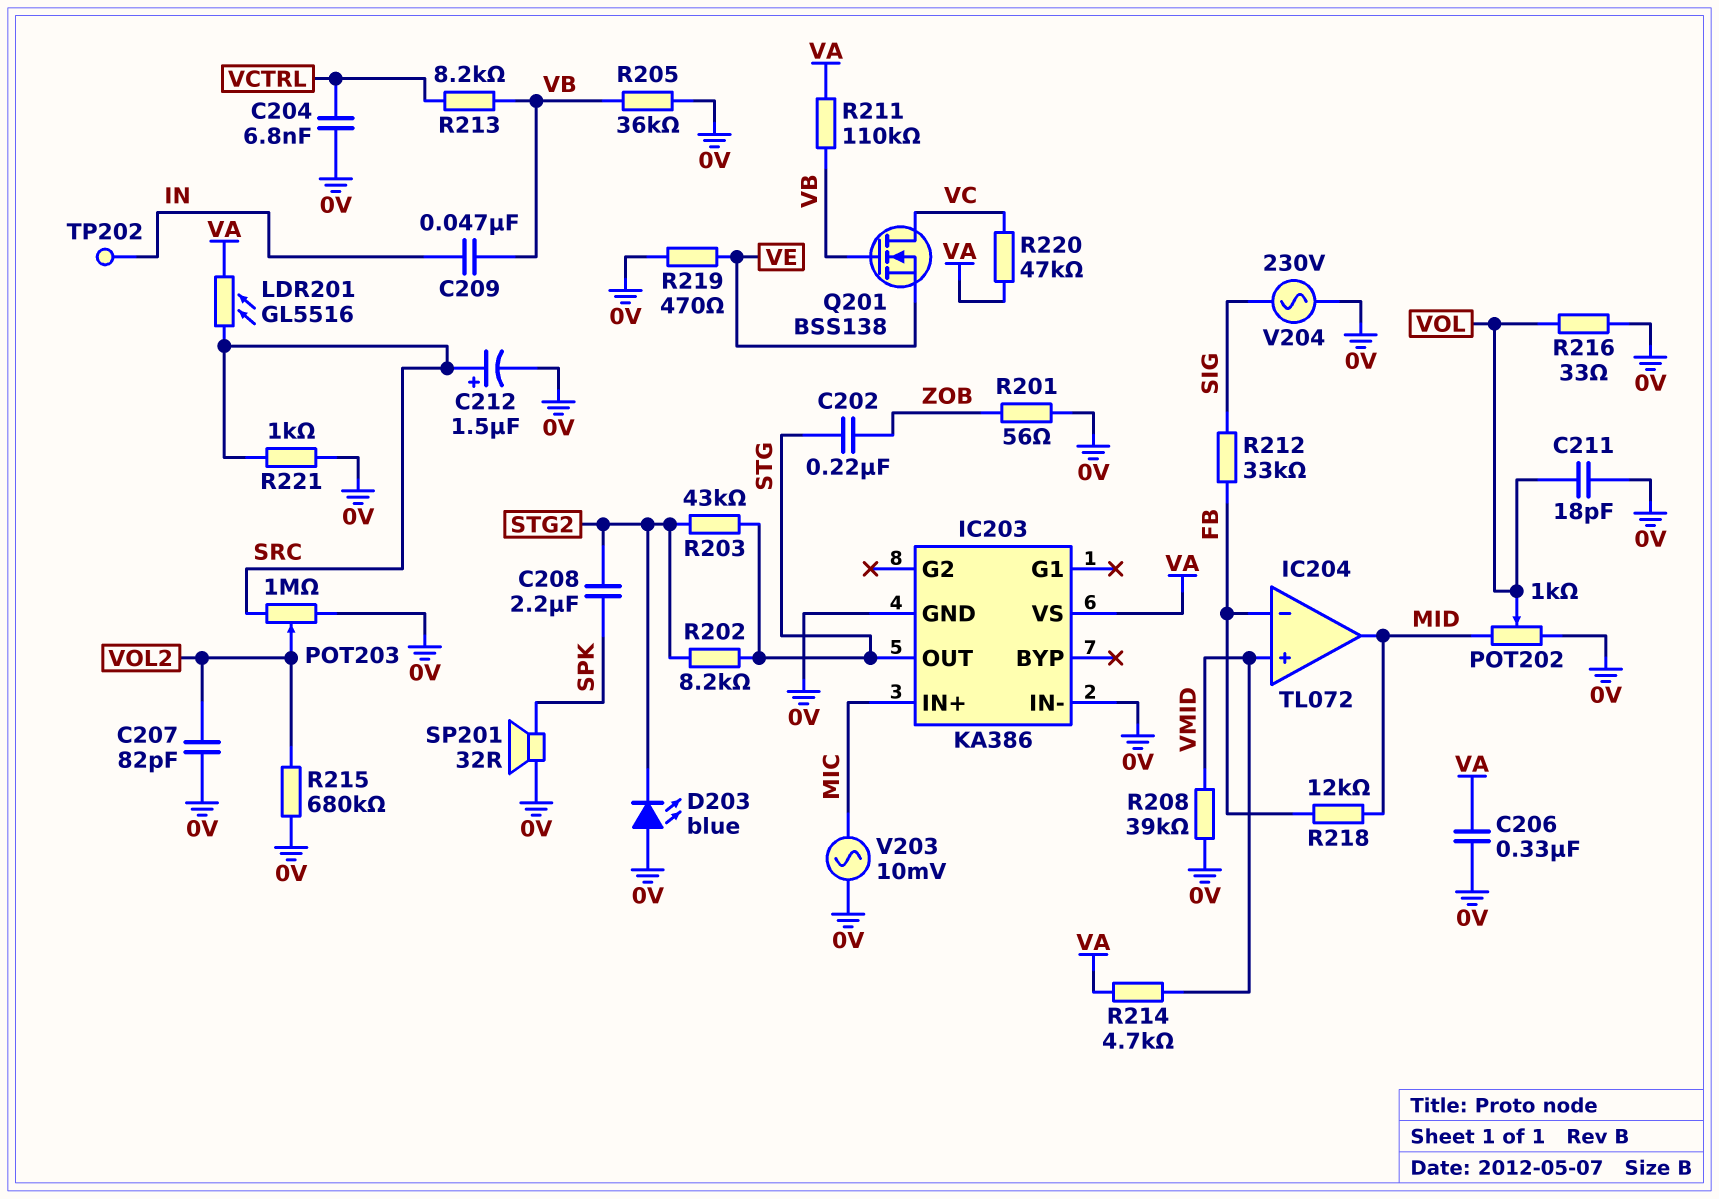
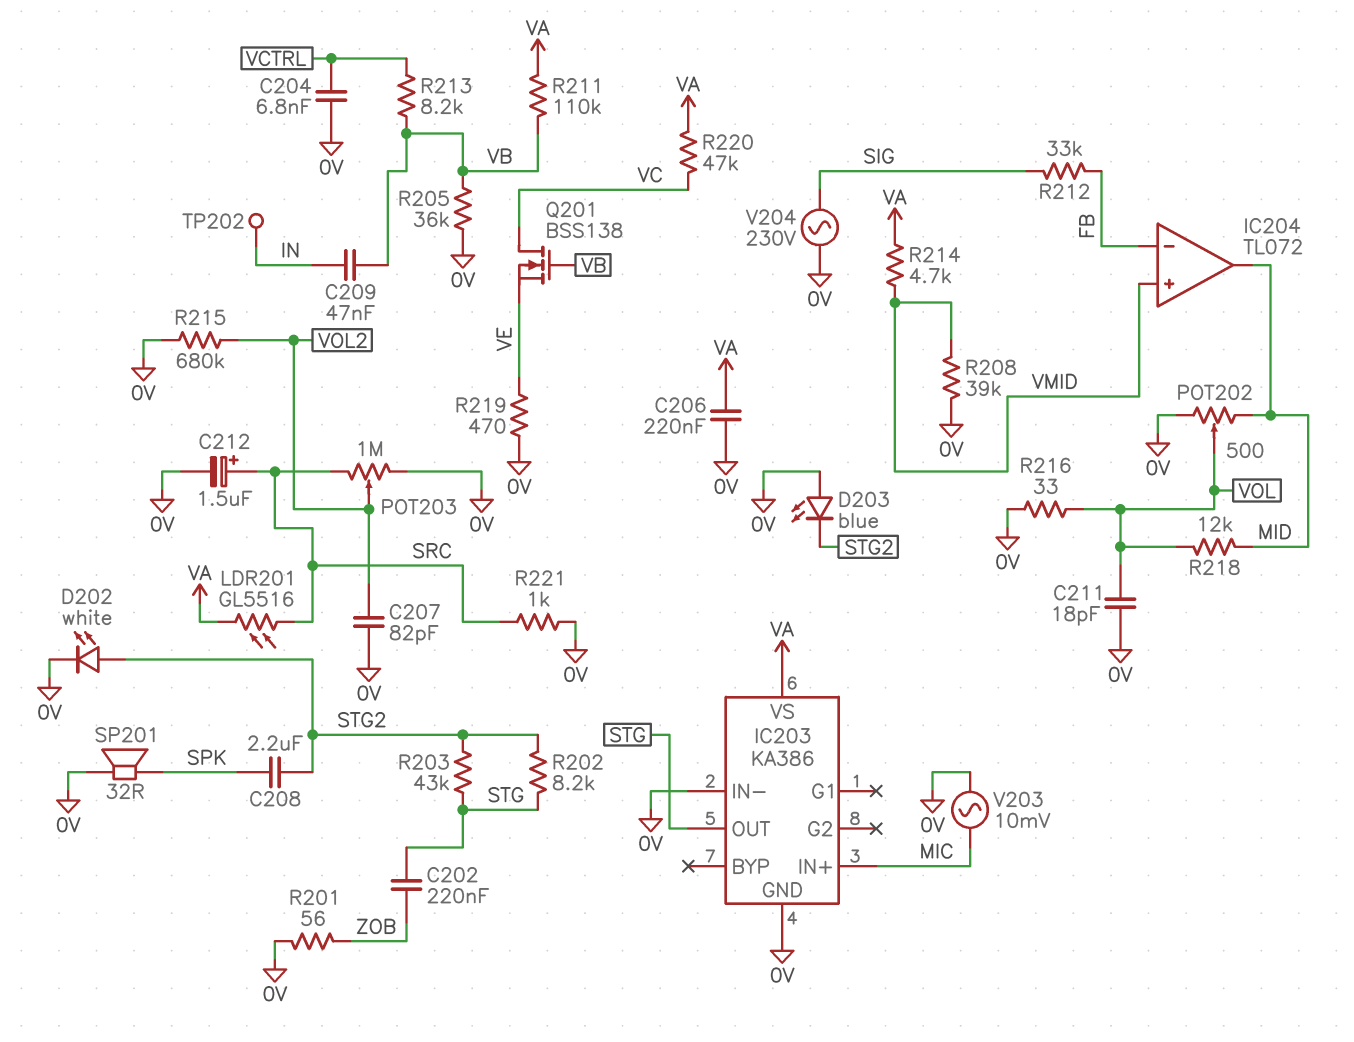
C206: 330nF (0V, VA) -> 220nF (0V, VA)
D202: none -> LED white (A STG2, K 0V)
POT202: 1k (0V, MID, wiper VOL) -> 500 (0V, MID, wiper VOL)
R218: 12k (FB, MID) -> 12k (MID, VOL)

